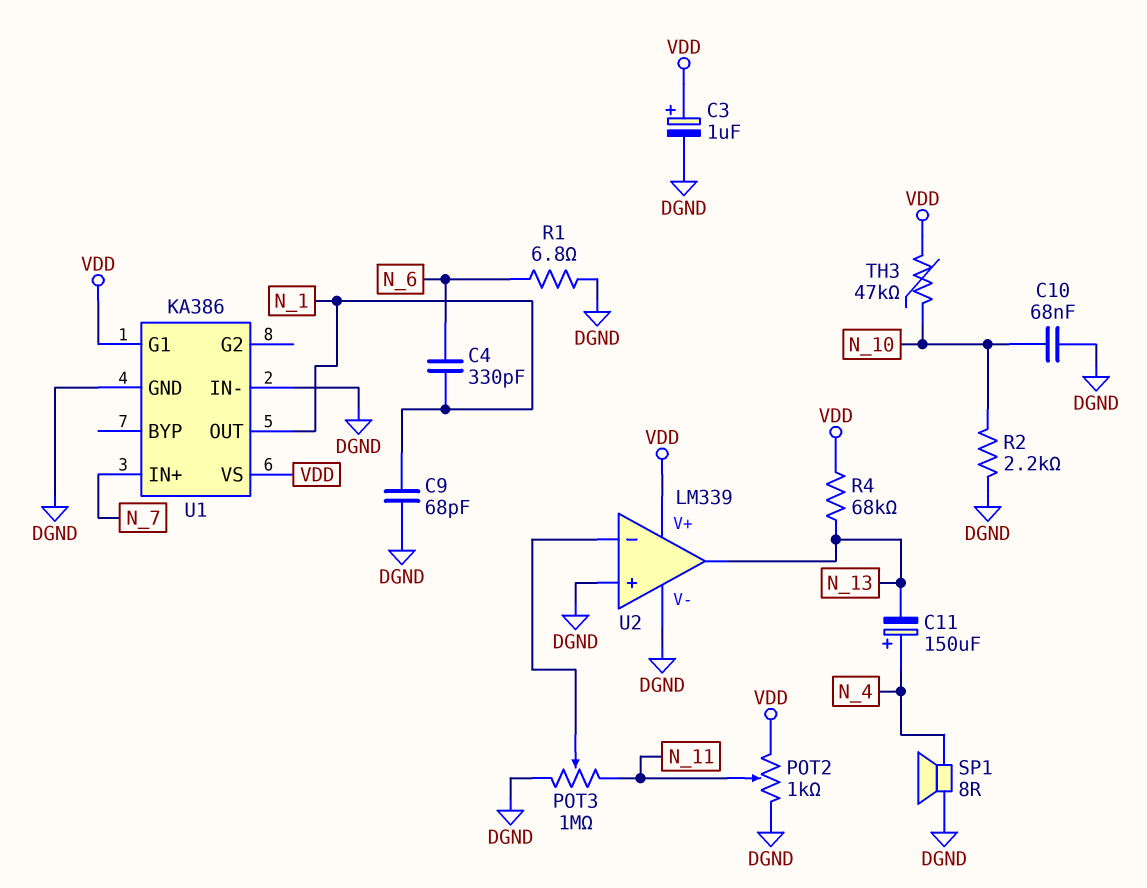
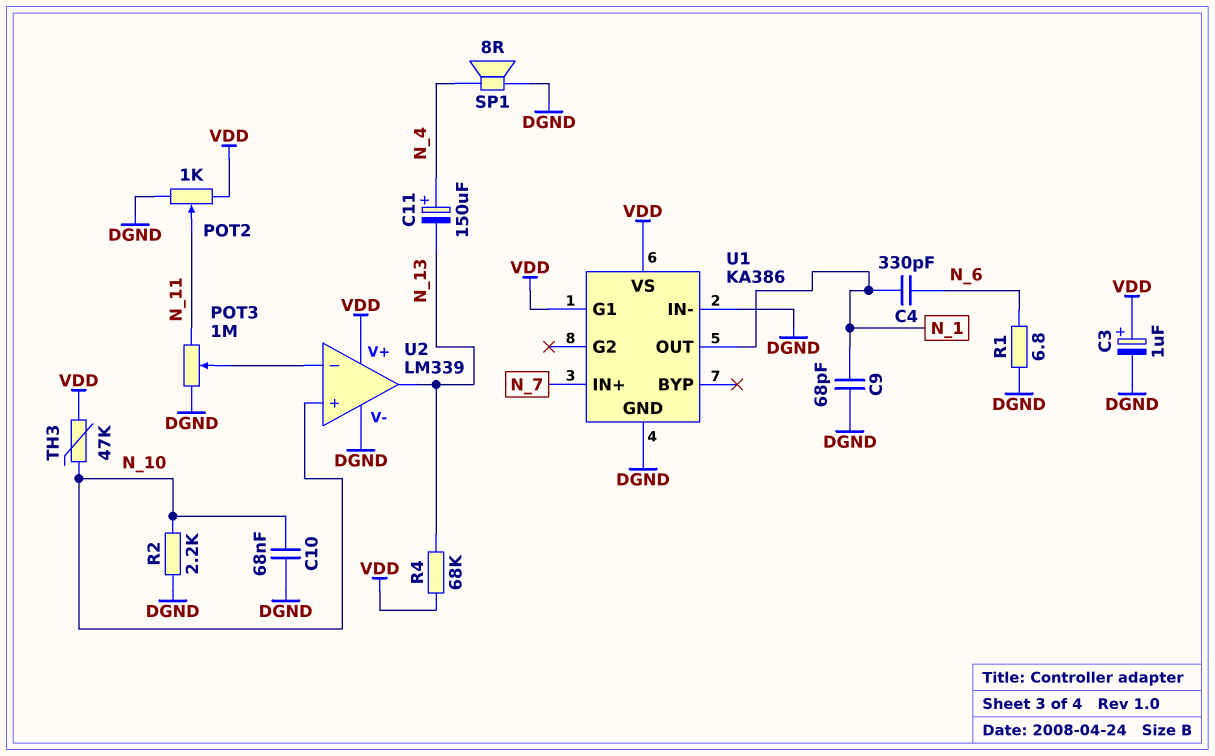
U2 pin in+: DGND -> N_10

